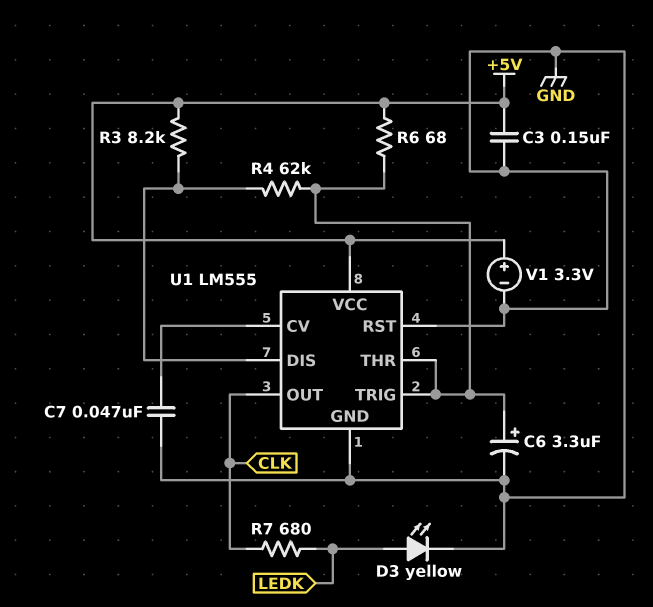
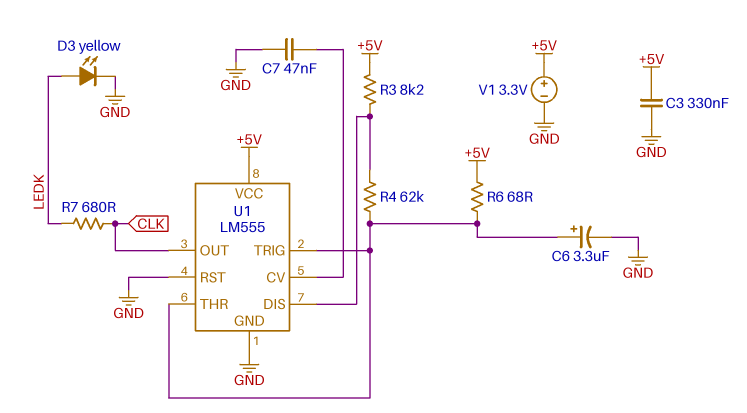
C3: 150nF (+5V, GND) -> 330nF (+5V, GND)

